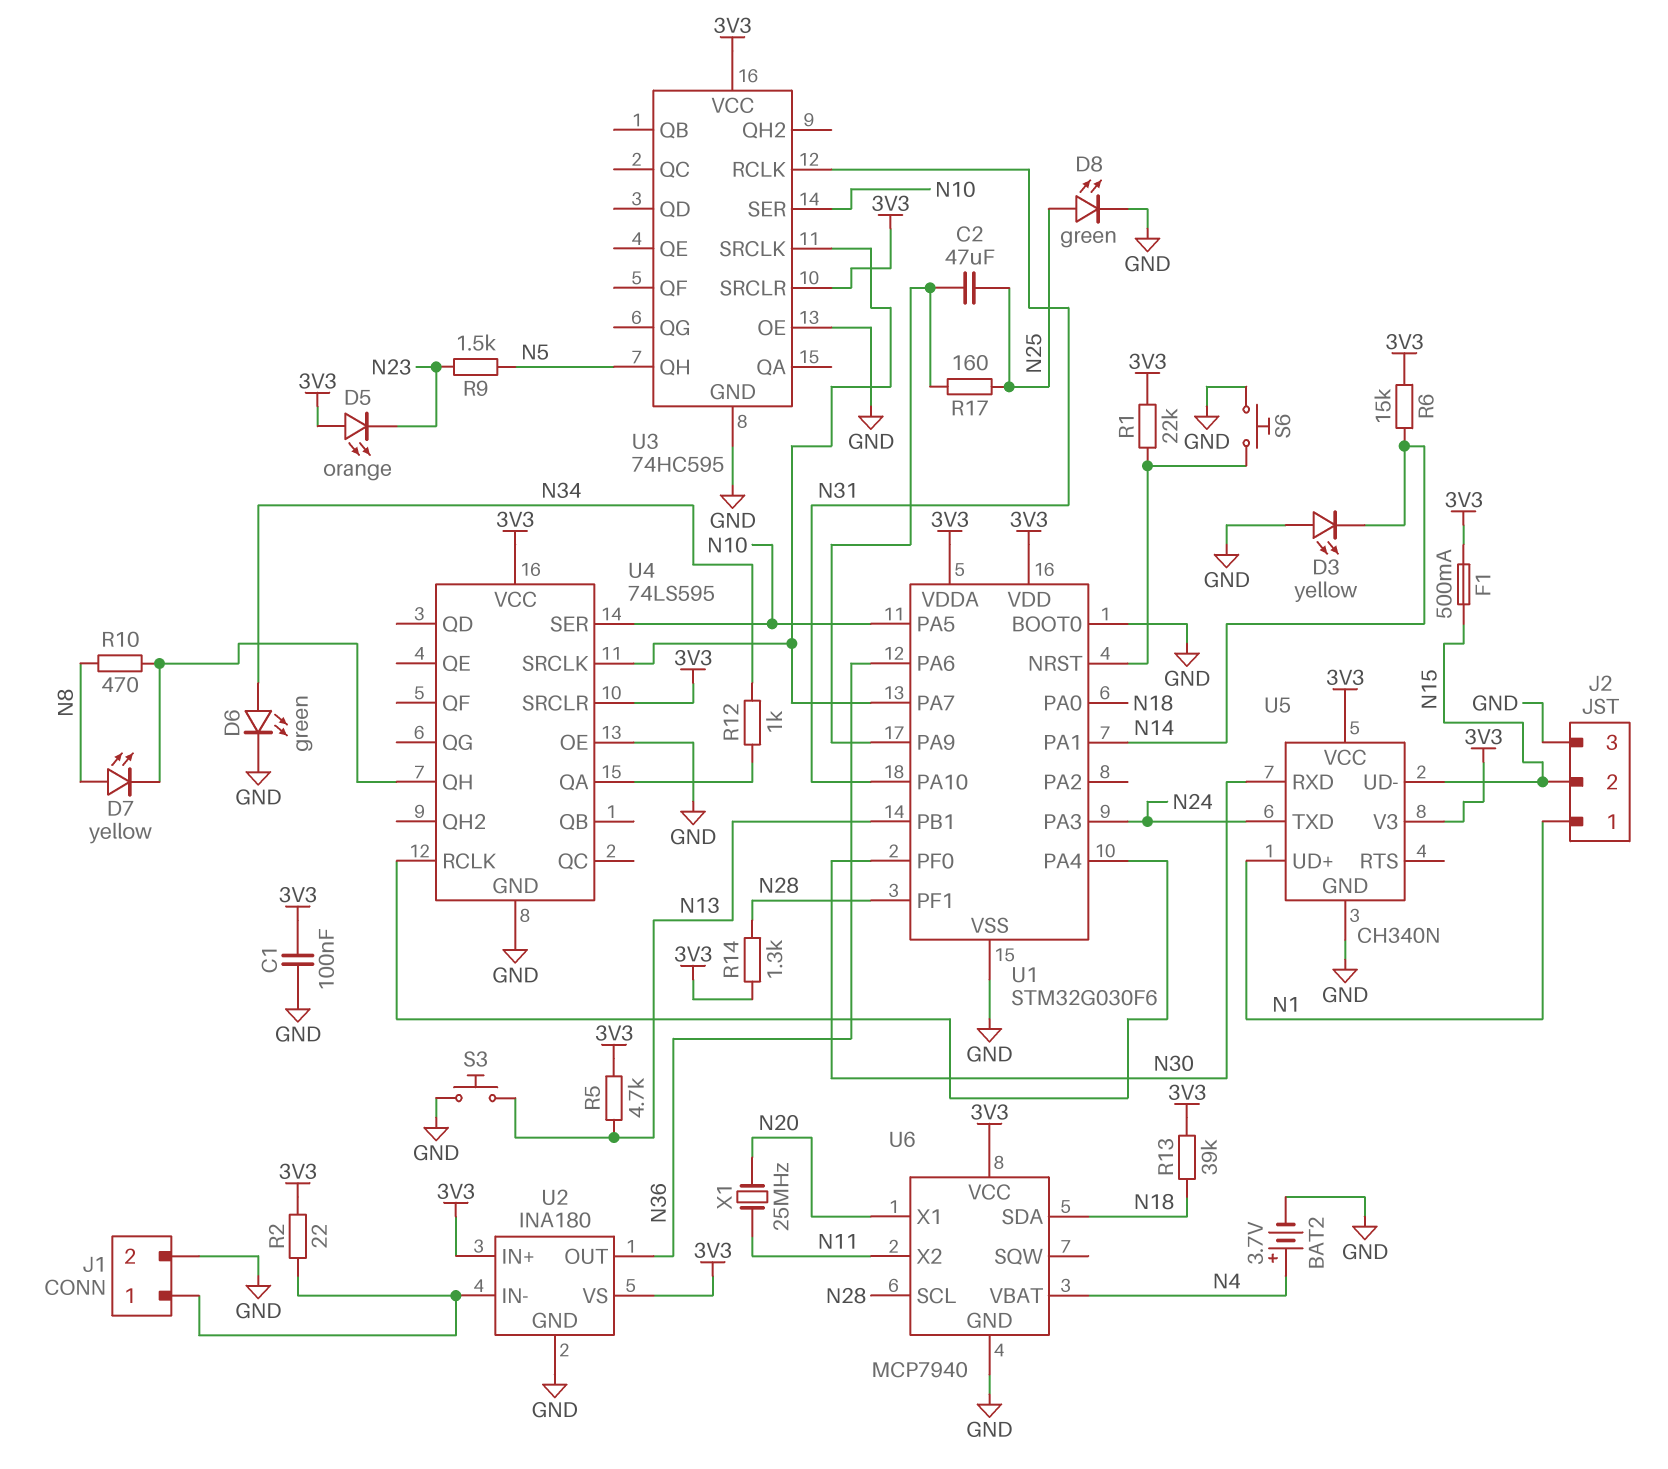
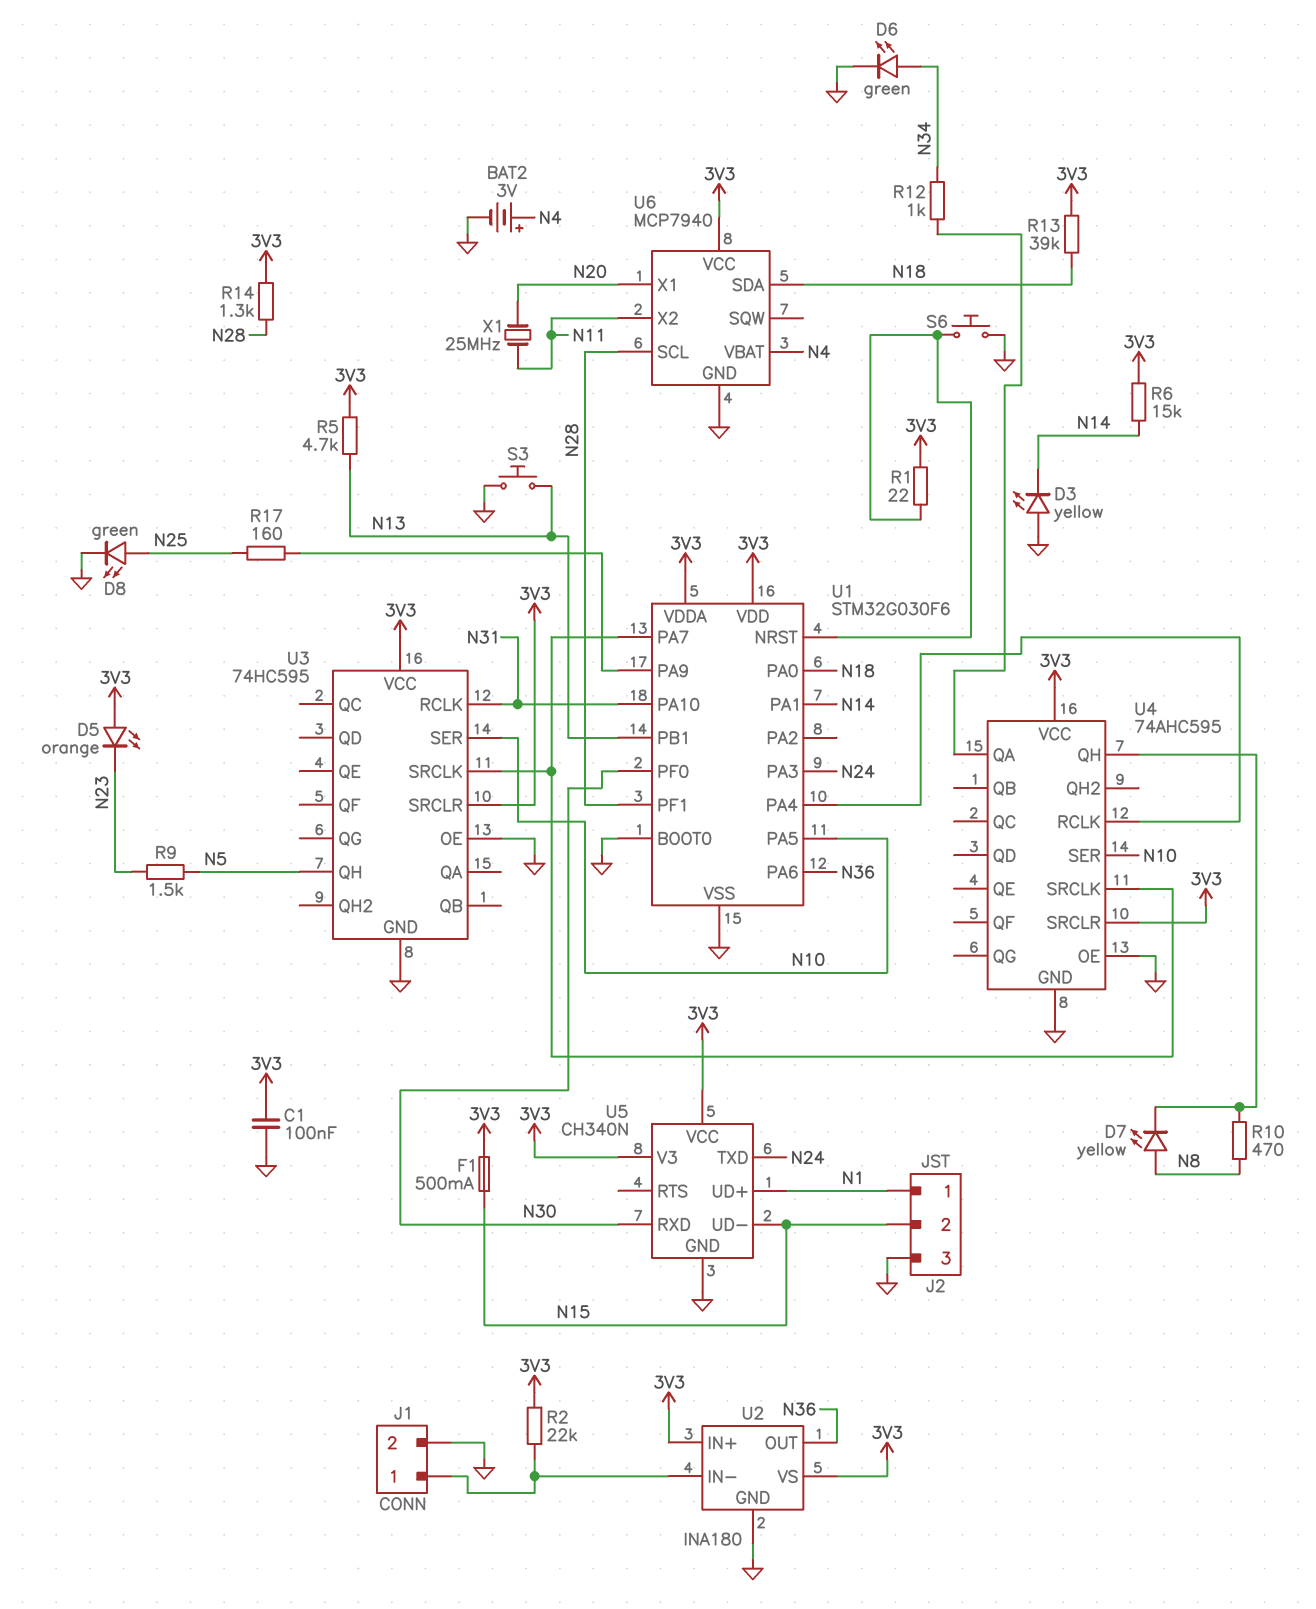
BAT2: 3.7V (plus N4, minus GND) -> 3V (plus N4, minus GND)
C2: 47uF (N25, U1/PA9) -> none
R1: 22k (3V3, U1/NRST) -> 22 (3V3, U1/NRST)
R2: 22 (3V3, J1/1) -> 22k (3V3, J1/1)
U4: 74LS595 -> 74AHC595

